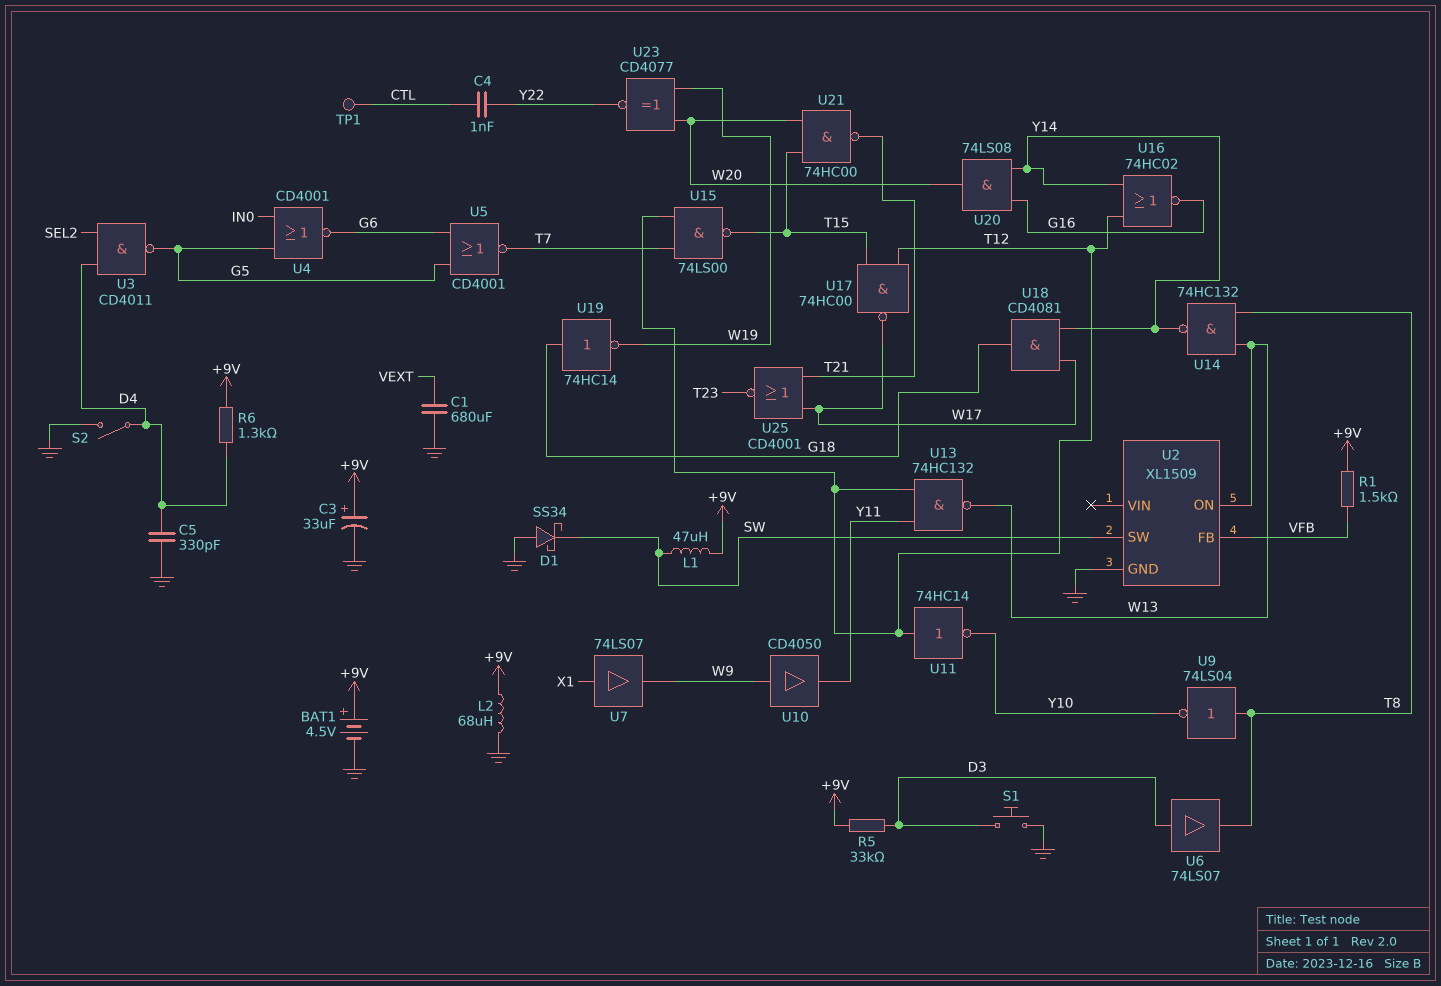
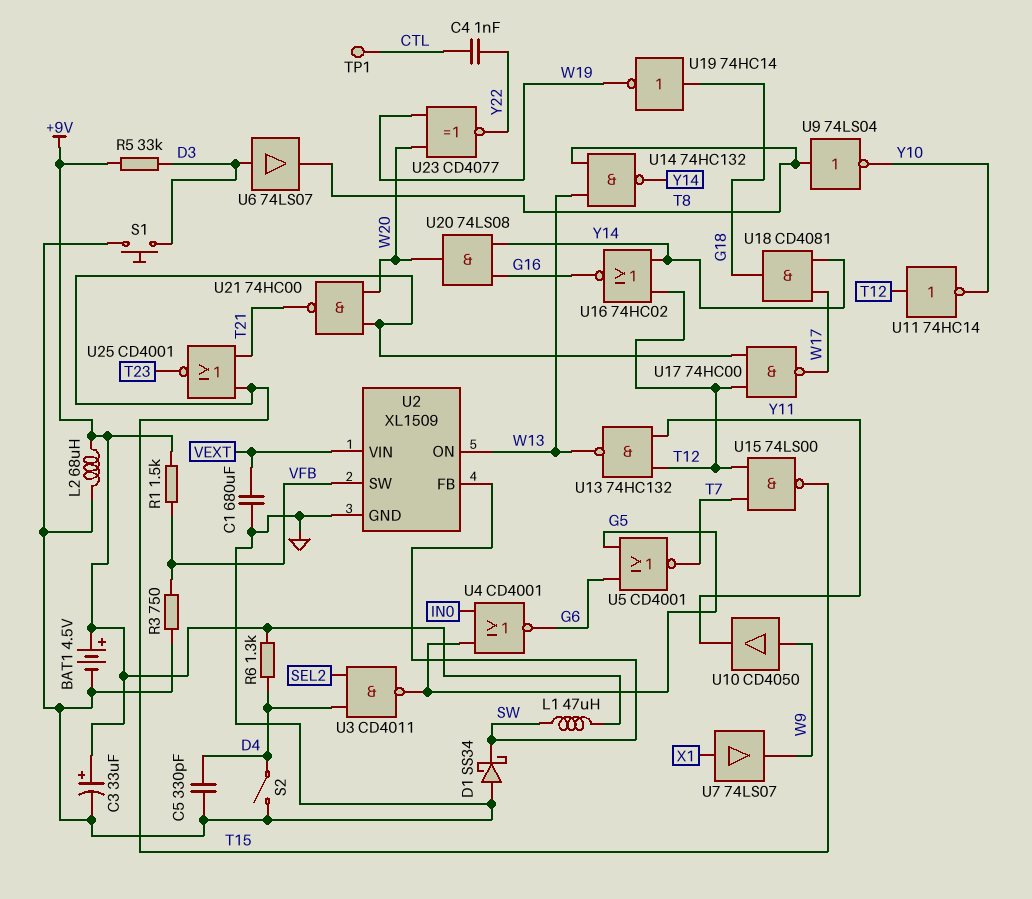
R3: none -> 750 (GND, VFB)
U2 pin FB: VFB -> SW
U2 pin SW: SW -> VFB
U2 pin VIN: none -> VEXT
U25: NOR CD4001 (in T21, in W17, out T23) -> NOR CD4001 (in T15, in T21, out T23)

